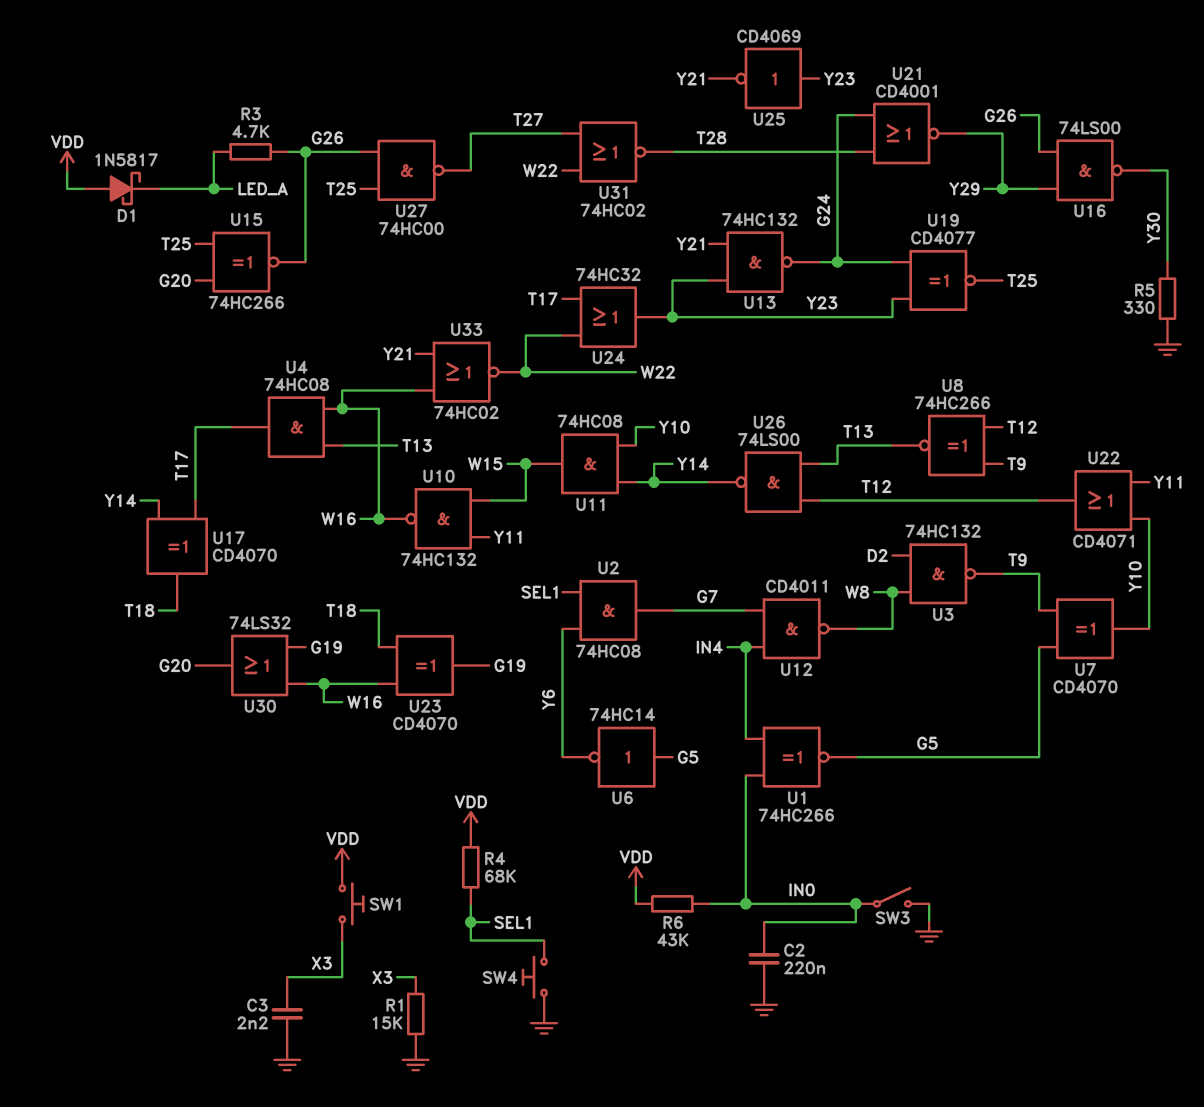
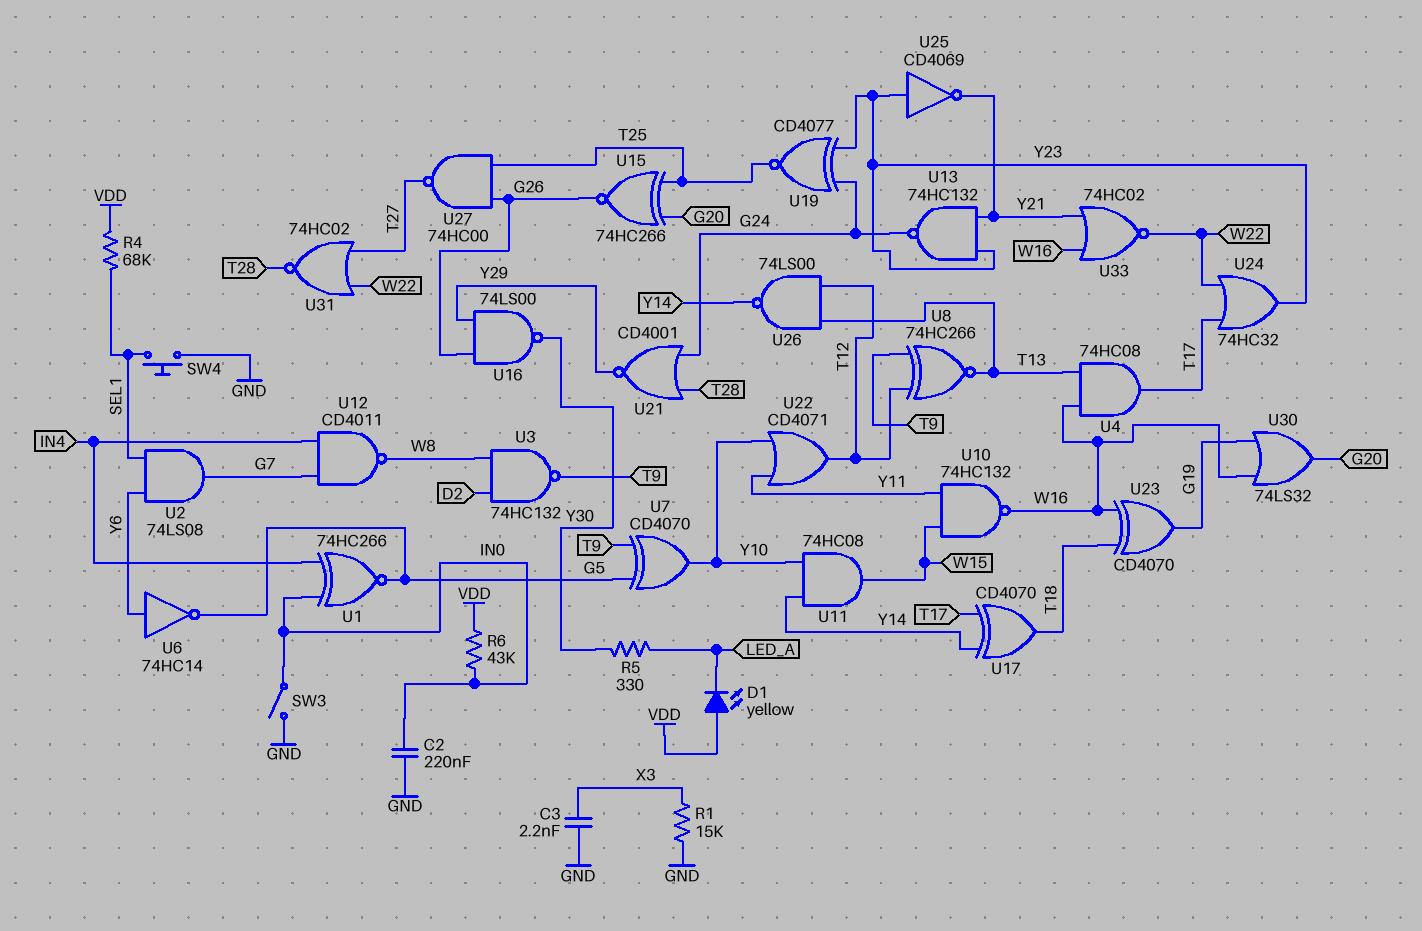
D1: schottky 1N5817 (A VDD, K LED_A) -> LED yellow (A VDD, K LED_A)
R3: 4.7k (G26, LED_A) -> none
R5: 330 (GND, Y30) -> 330 (LED_A, Y30)
SW1: button (VDD, X3) -> none
U2: AND 74HC08 (in SEL1, in Y6, out G7) -> AND 74LS08 (in SEL1, in Y6, out G7)
U6: NOT 74HC14 (in G5, out Y6) -> NOT 74HC14 (in Y6, out G5)

